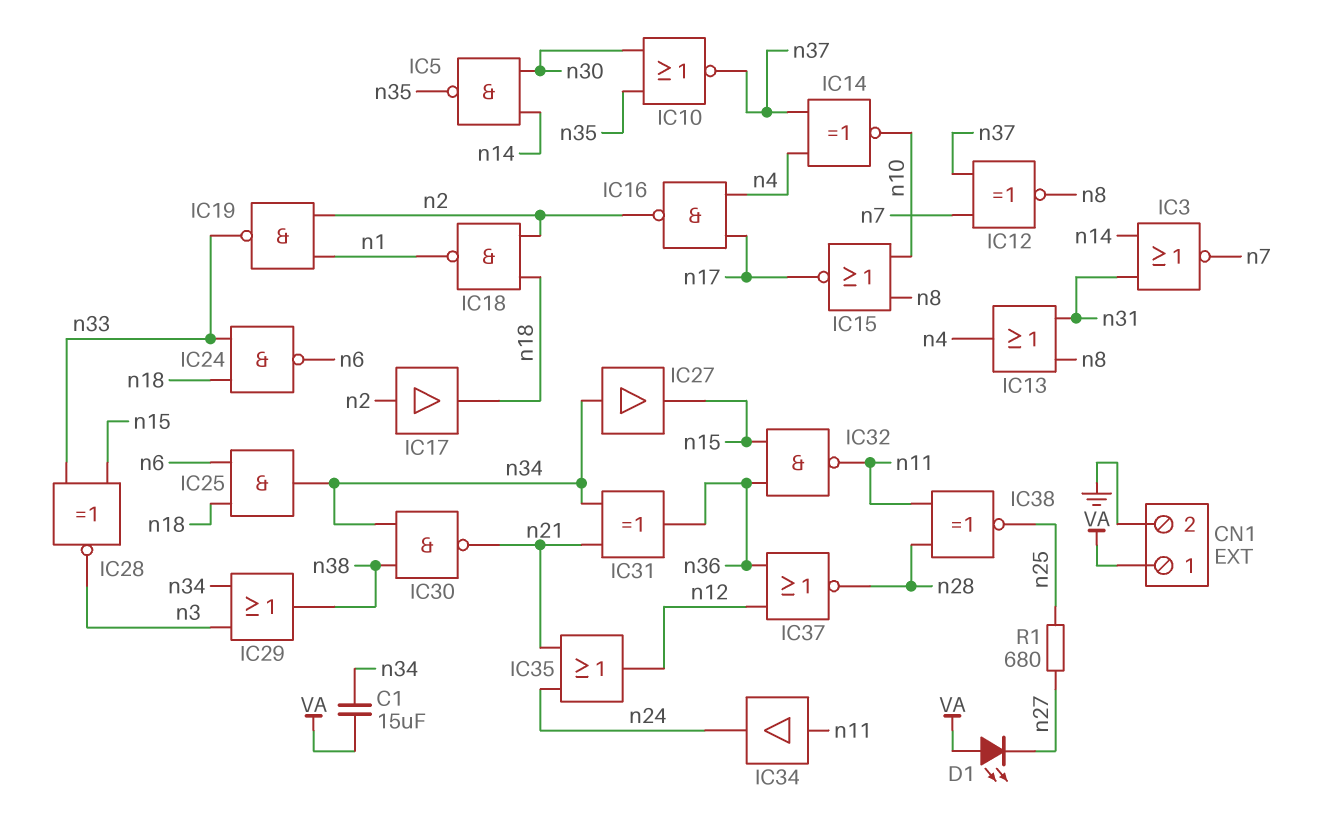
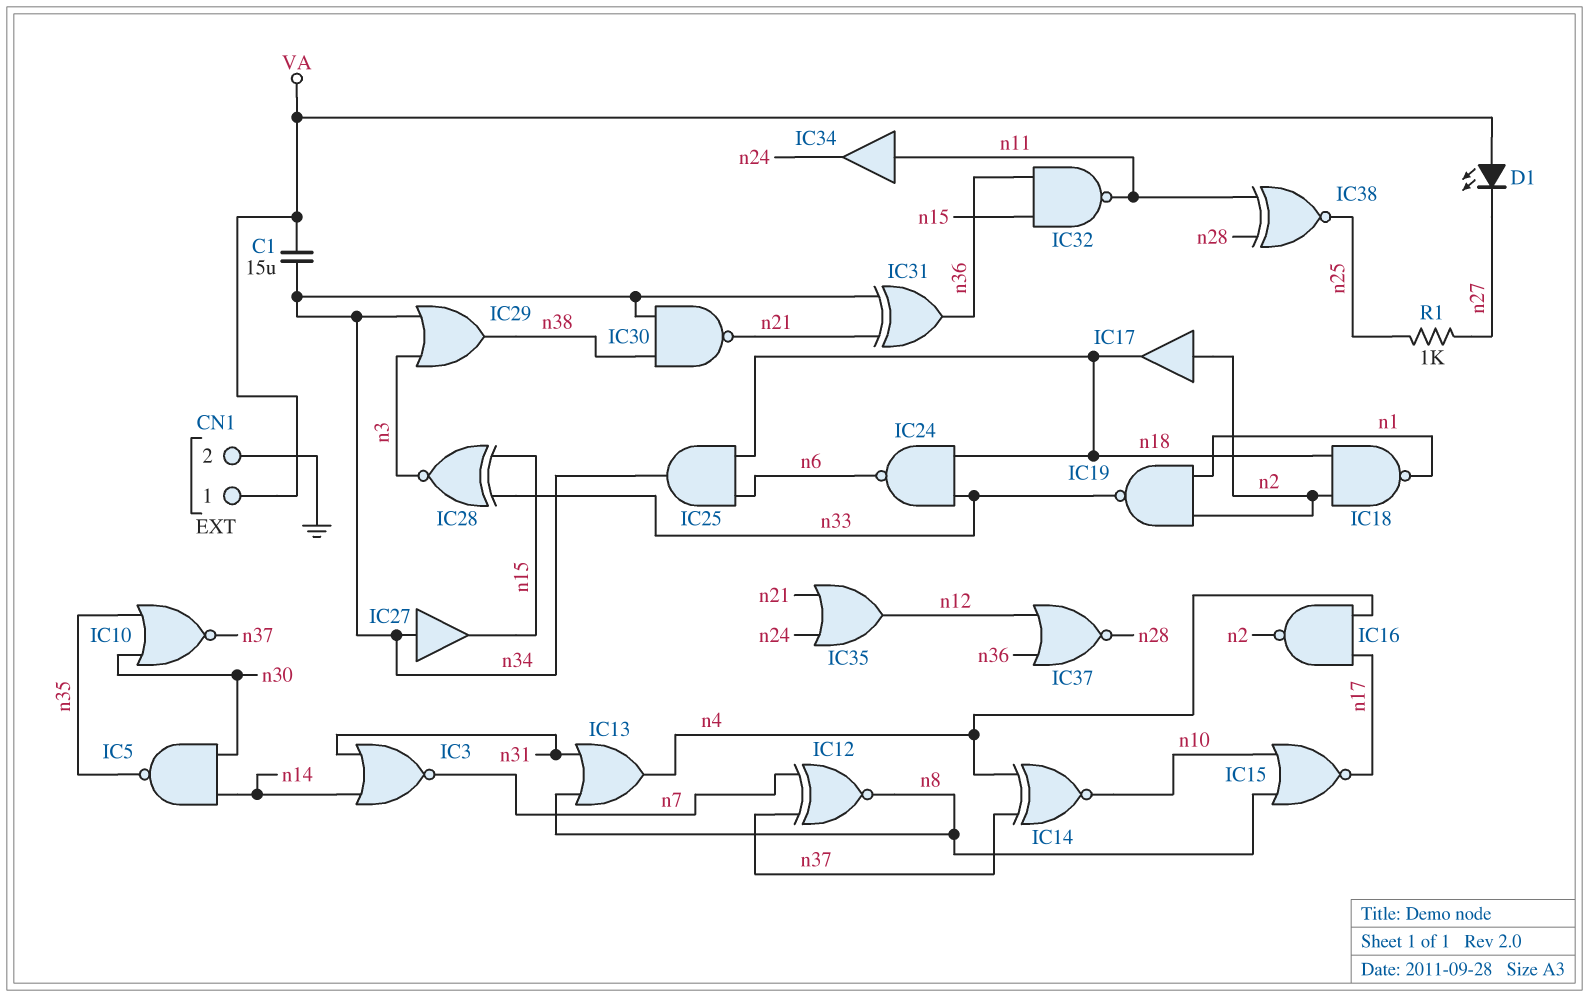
R1: 680 (n25, n27) -> 1k (n25, n27)

